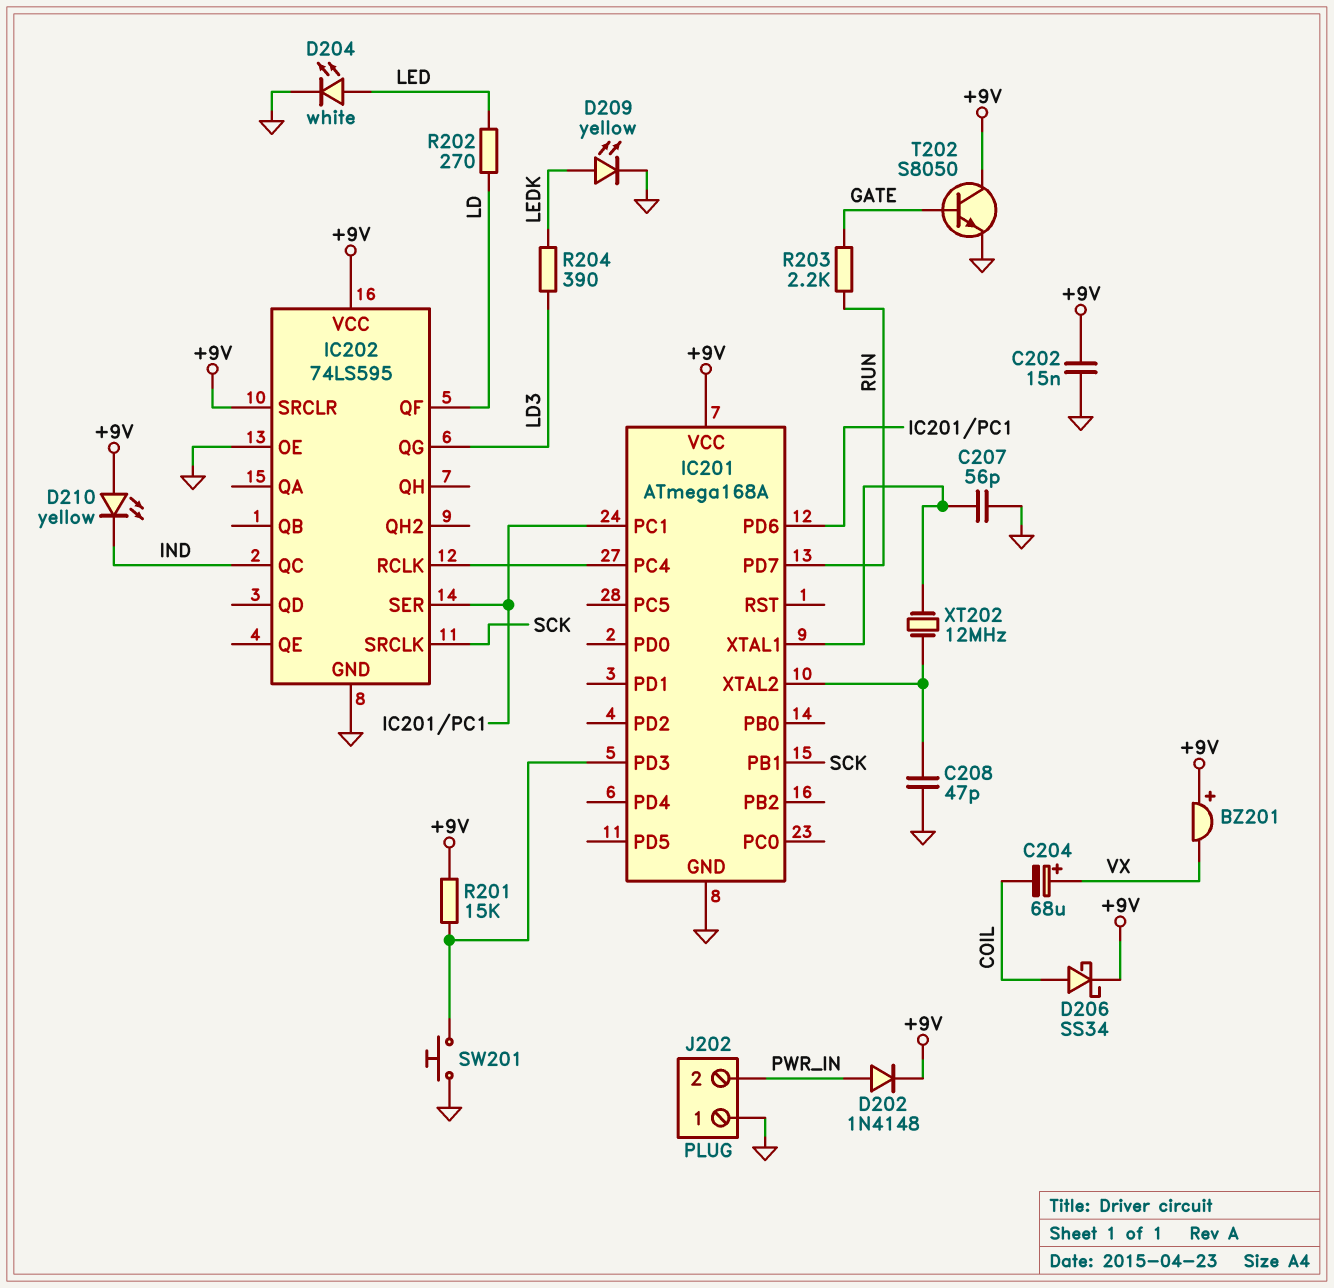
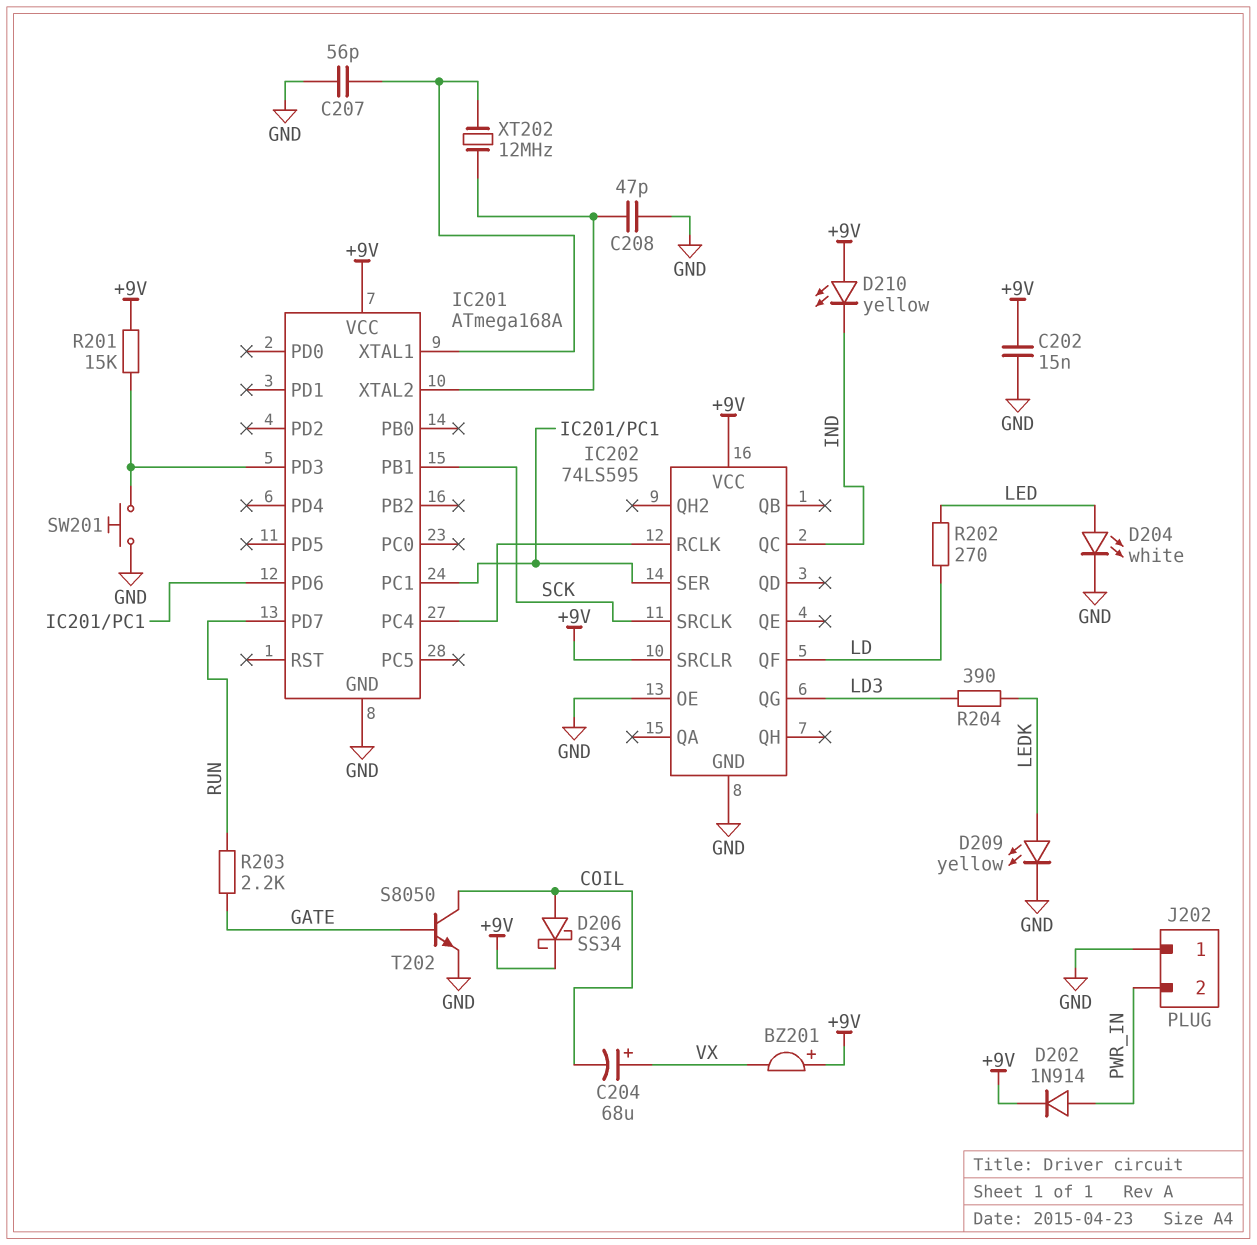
D202: diode 1N4148 (A PWR_IN, K +9V) -> diode 1N914 (A PWR_IN, K +9V)
T202: NPN S8050 (B GATE, C +9V, E GND) -> NPN S8050 (B GATE, C COIL, E GND)

